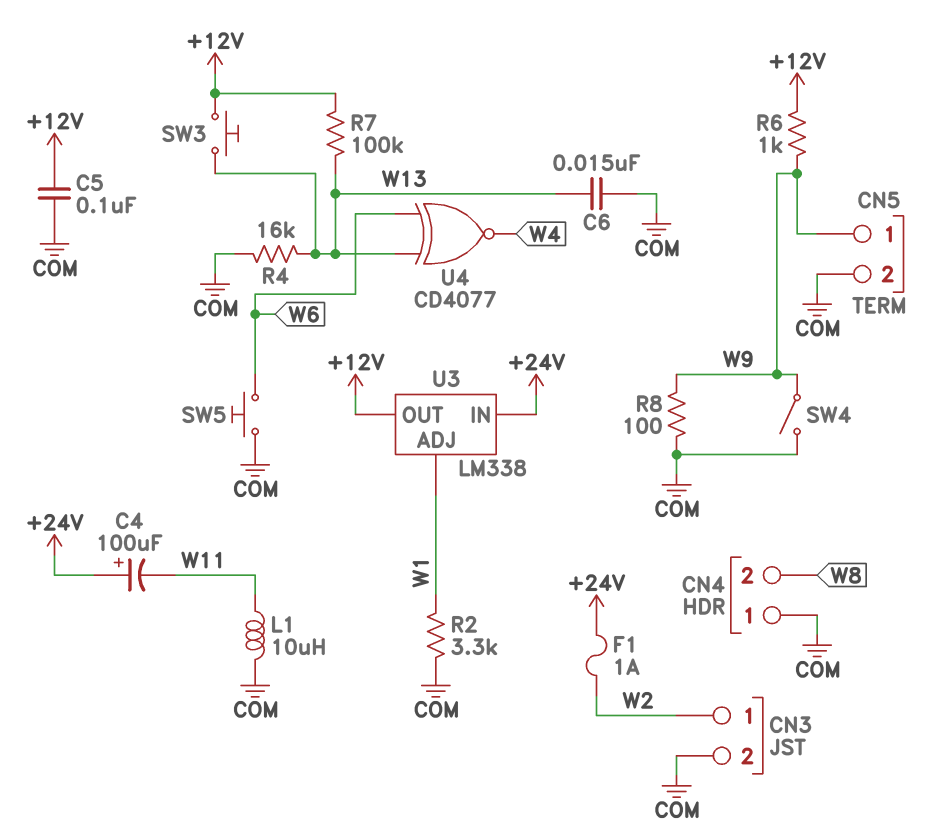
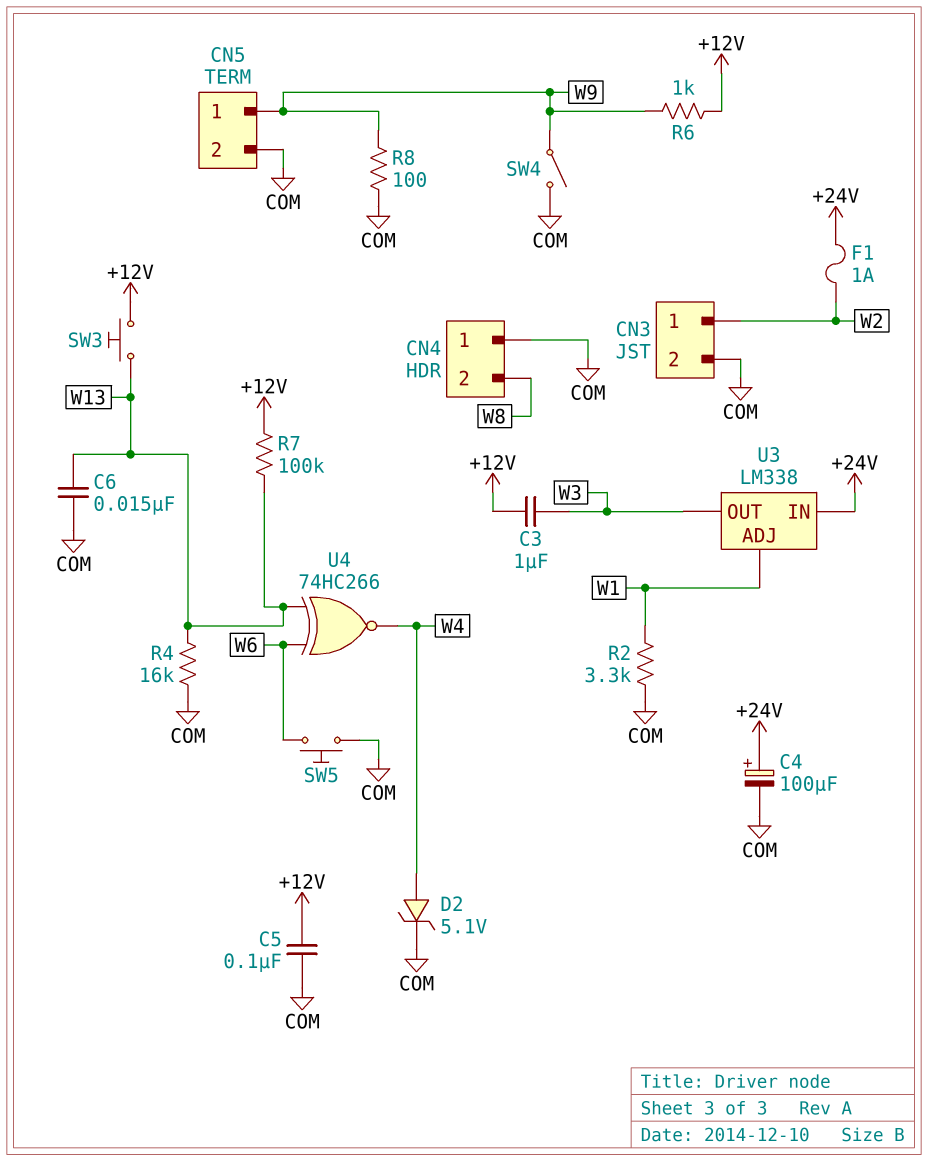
C3: none -> 1uF (+12V, W3)
C4: 100uF (plus +24V, minus W11) -> 100uF (plus +24V, minus COM)
D2: none -> zener 5.1V (A W4, K COM)
L1: 10uH (COM, W11) -> none
U3 pin OUT: +12V -> W3
U4: XNOR CD4077 (in W6, in W13, out W4) -> XNOR 74HC266 (in W6, in W13, out W4)

